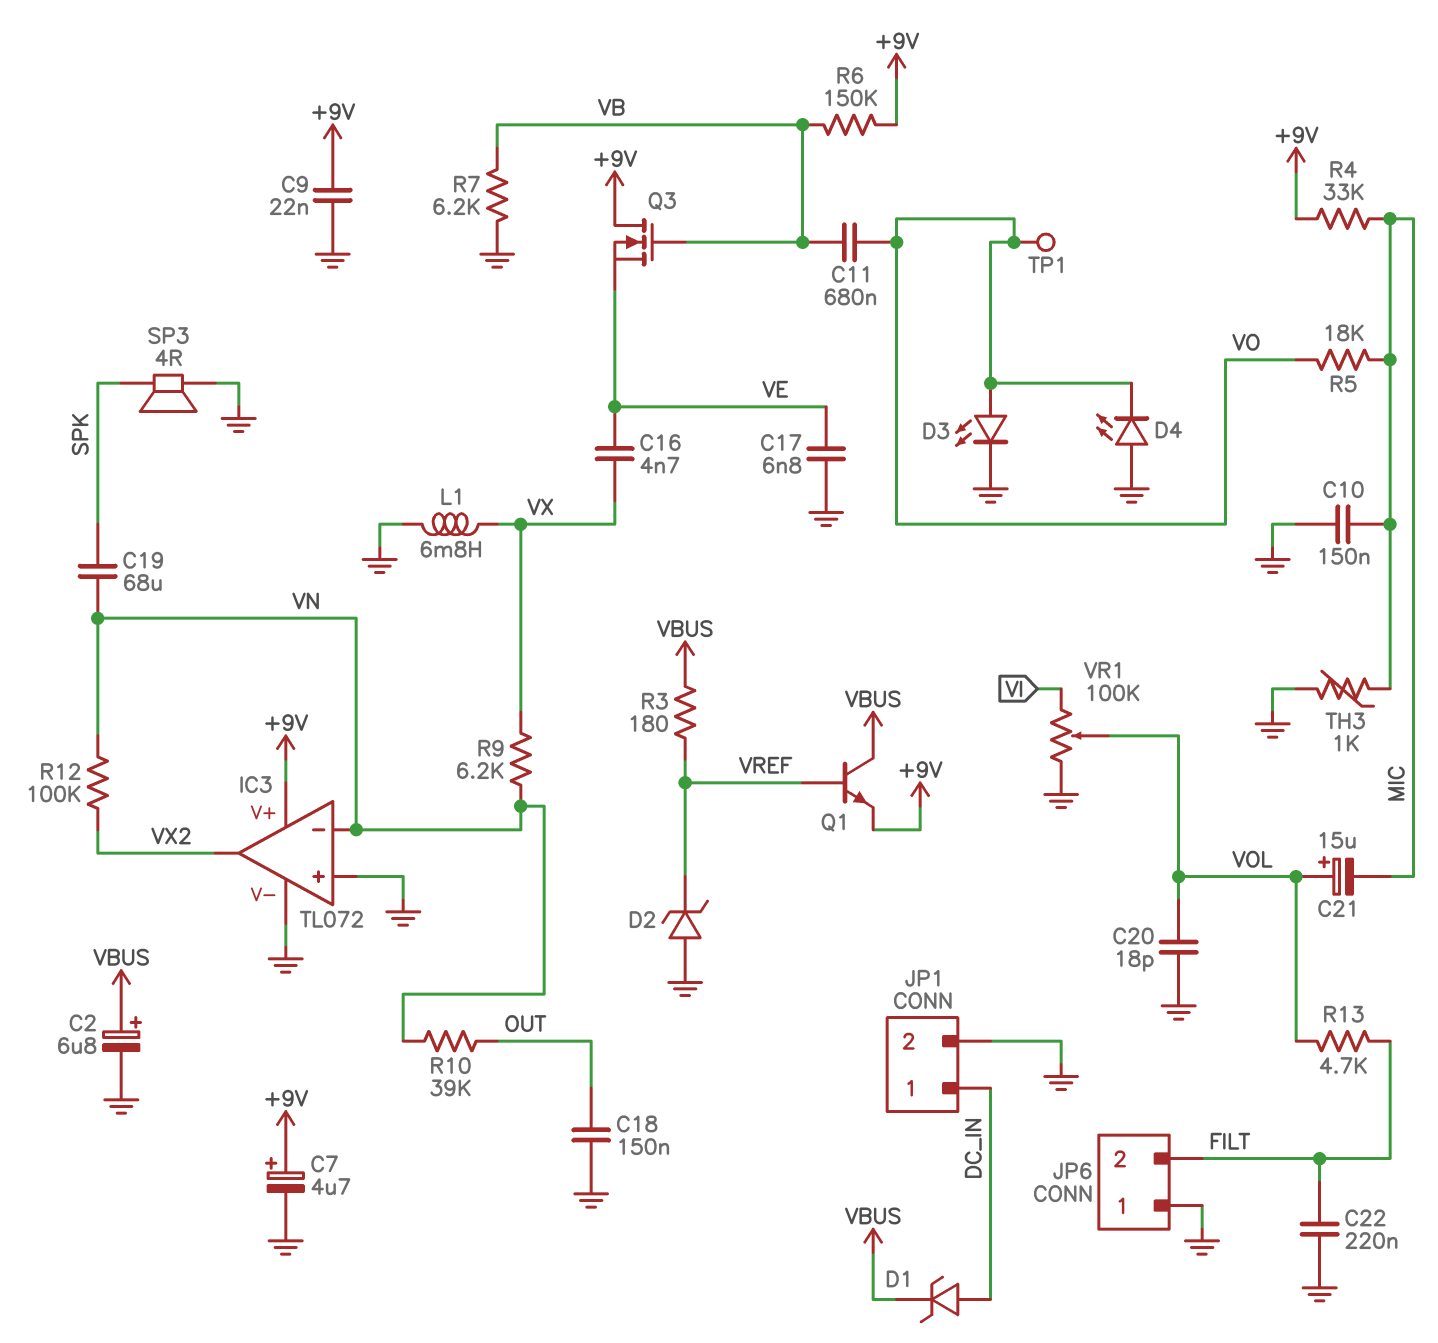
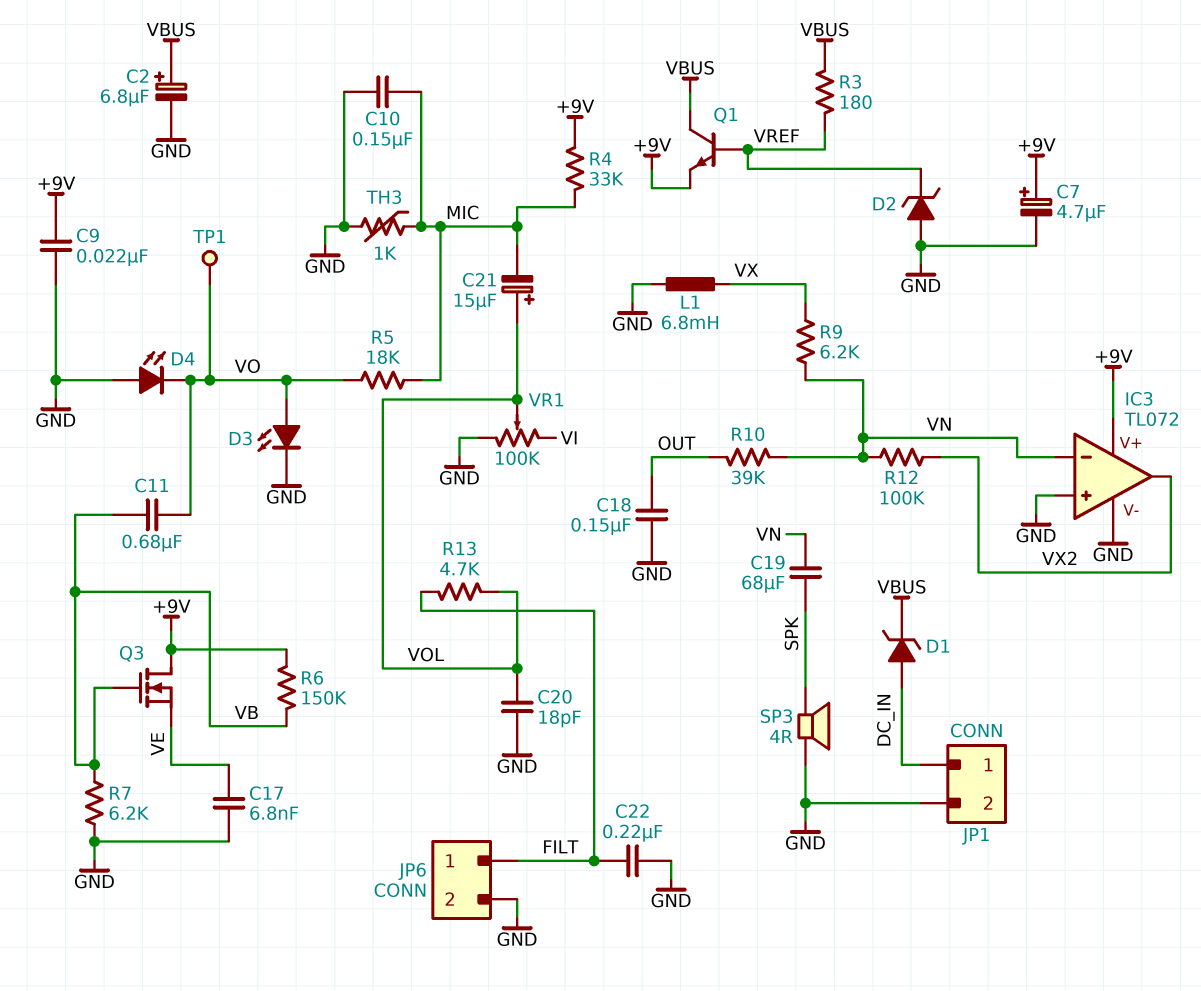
C16: 4.7nF (VE, VX) -> none
JP6 pin 1: GND -> FILT
JP6 pin 2: FILT -> GND

